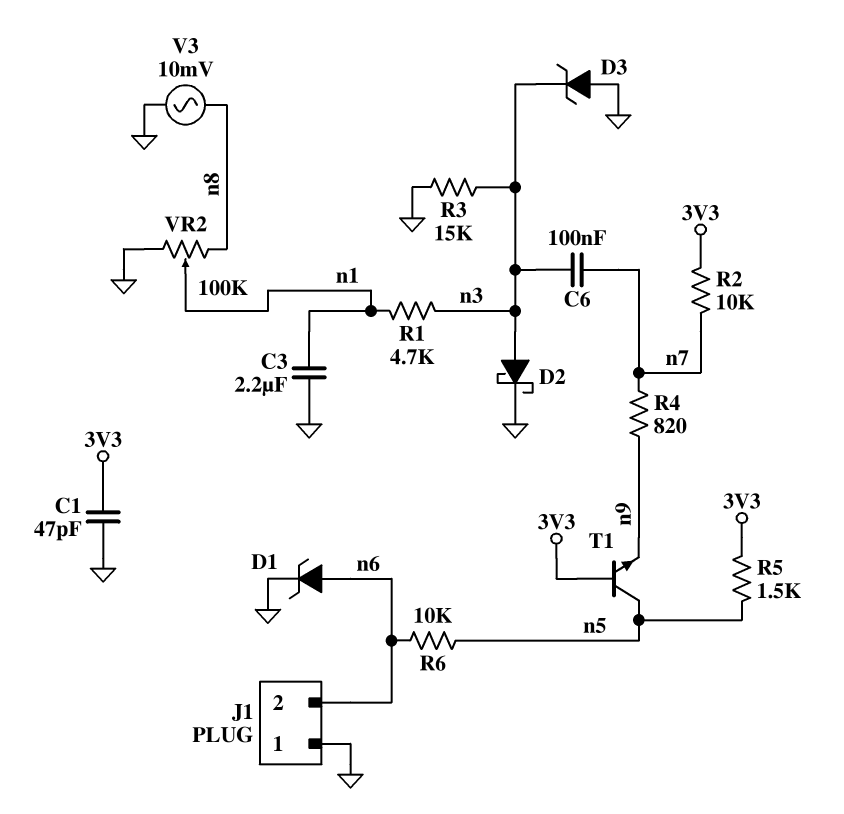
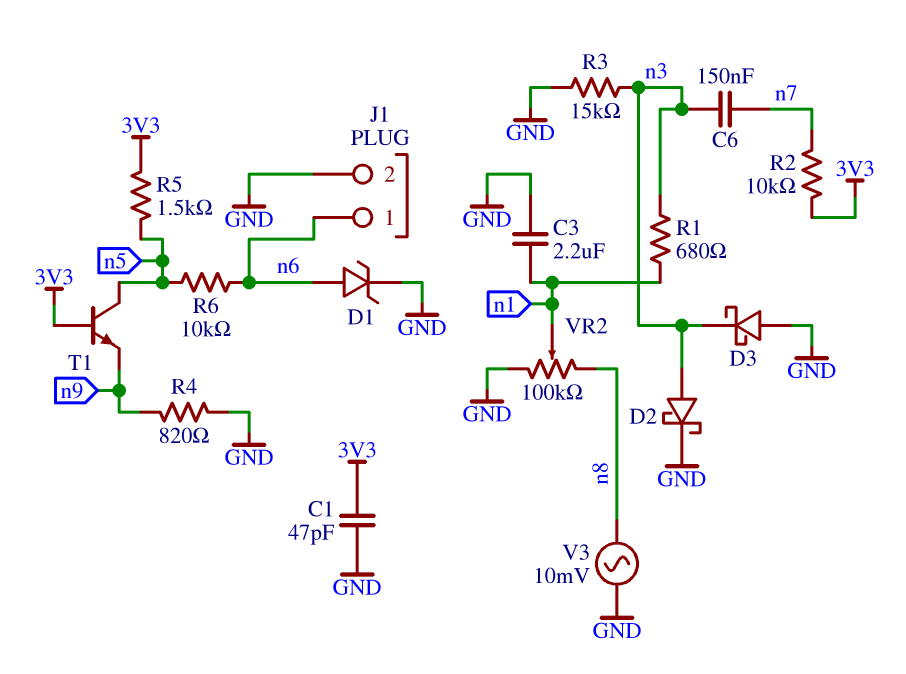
C6: 100nF (n3, n7) -> 150nF (n3, n7)
D3: zener (A GND, K n3) -> schottky (A GND, K n3)
J1 pin 1: GND -> n6
J1 pin 2: n6 -> GND
R1: 4.7k (n1, n3) -> 680 (n1, n3)
R4: 820 (n7, n9) -> 820 (GND, n9)

